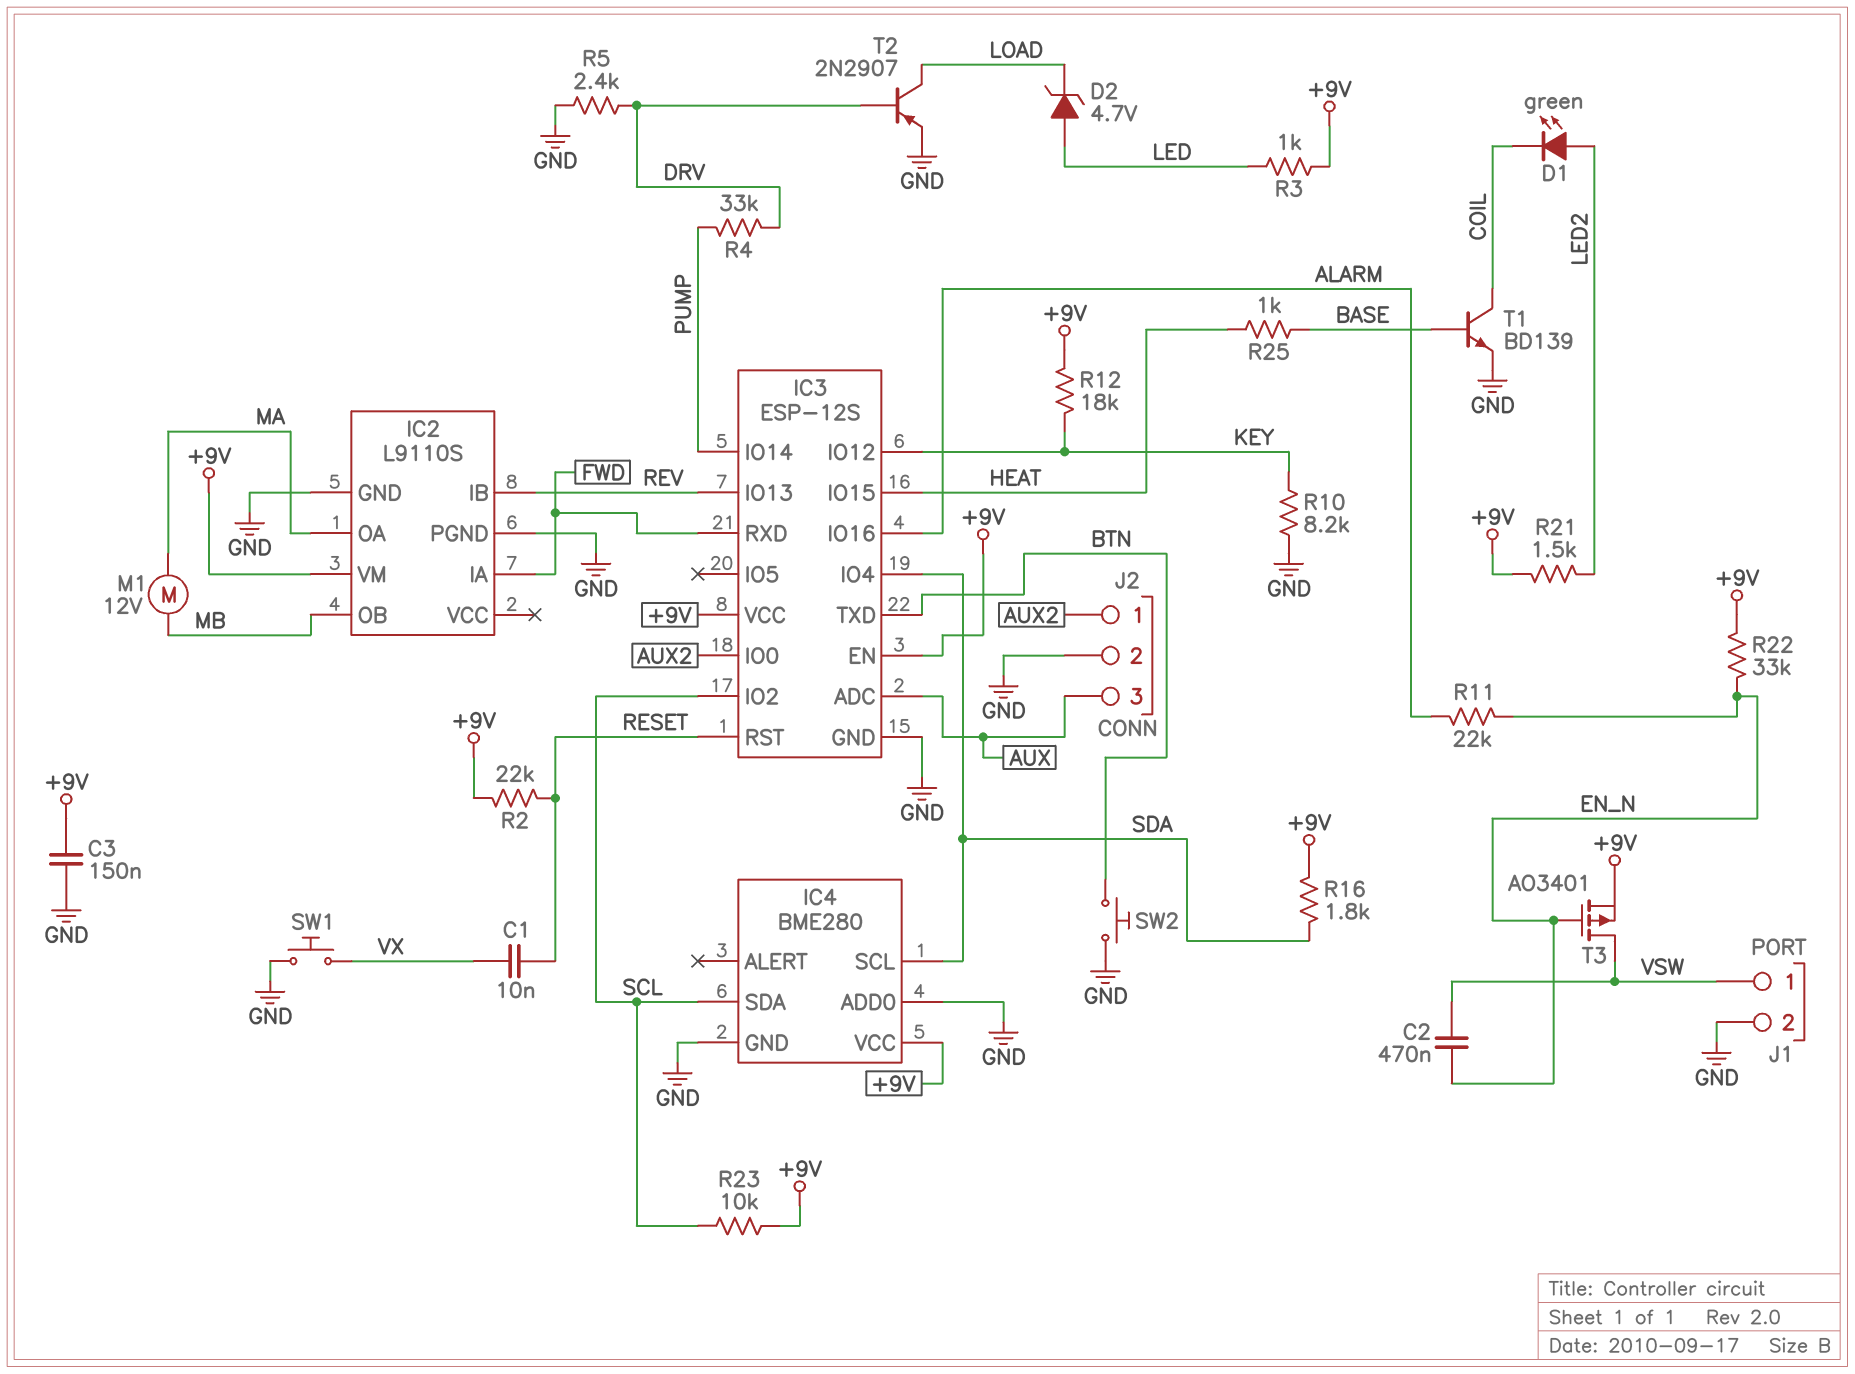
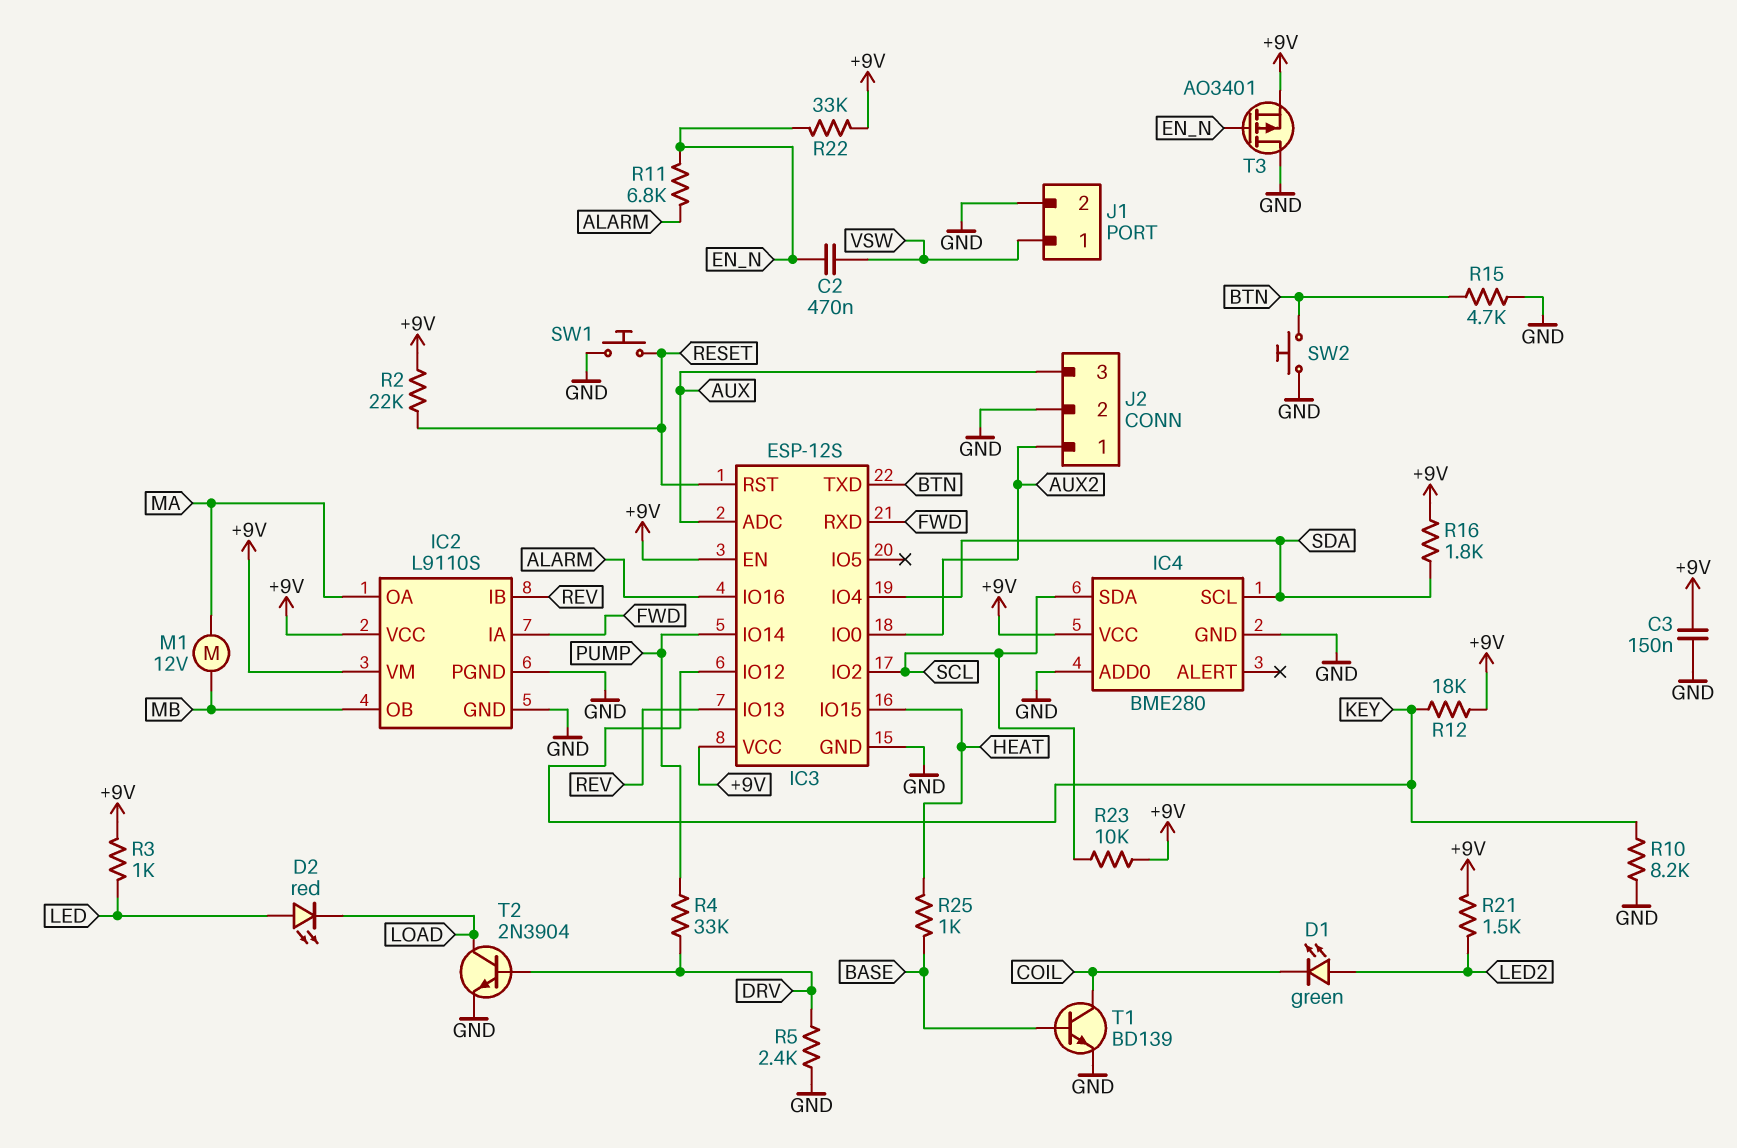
C1: 10nF (RESET, VX) -> none
D2: zener 4.7V (A LED, K LOAD) -> LED red (A LED, K LOAD)
IC2 pin VCC: none -> +9V
R11: 22k (ALARM, EN_N) -> 6.8k (ALARM, EN_N)
R15: none -> 4.7k (BTN, GND)
SW1: button (GND, VX) -> button (GND, RESET)
T2: PNP 2N2907 (B DRV, C LOAD, E GND) -> NPN 2N3904 (B DRV, C LOAD, E GND)
T3: PMOS AO3401 (G EN_N, D VSW, S +9V) -> PMOS AO3401 (G EN_N, D GND, S +9V)

